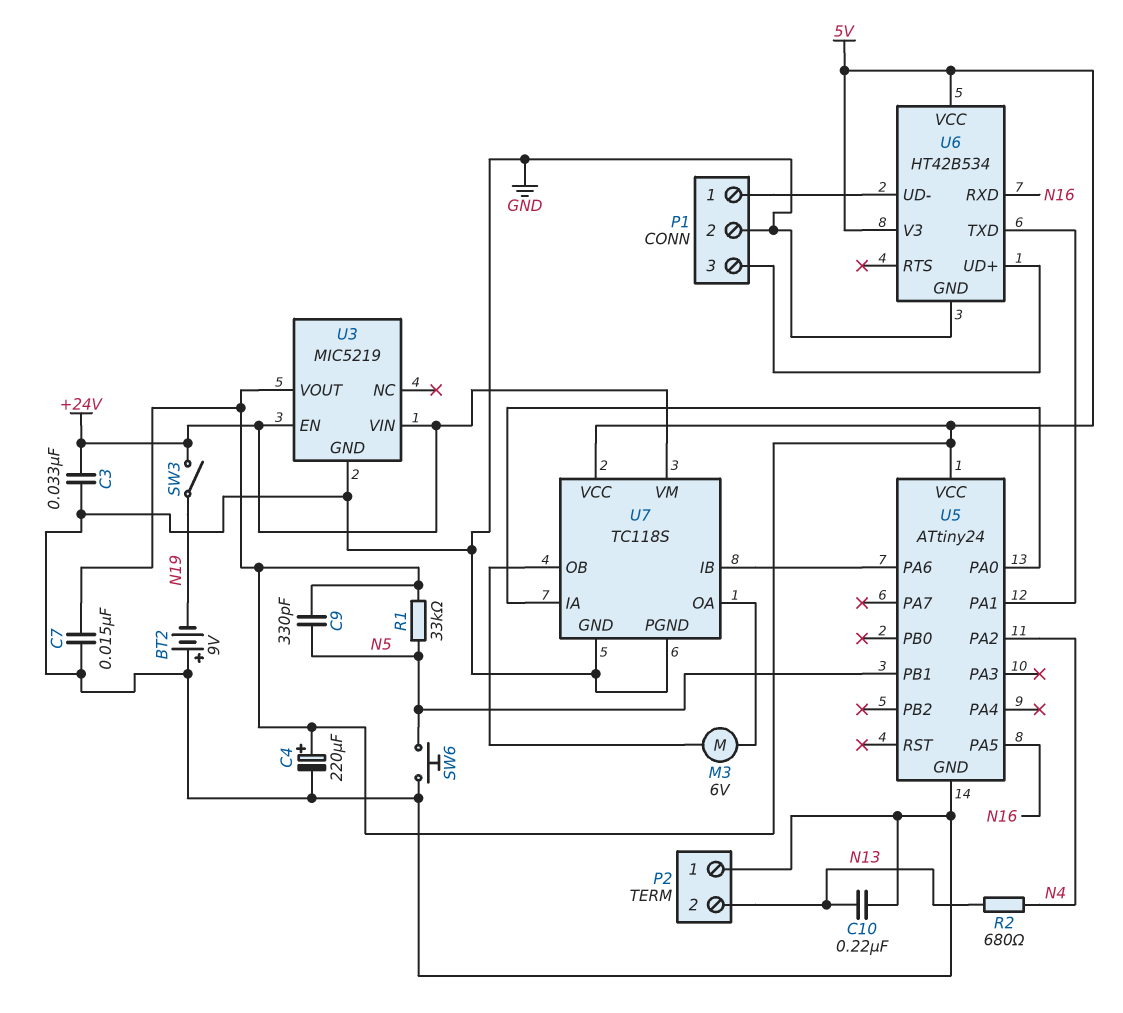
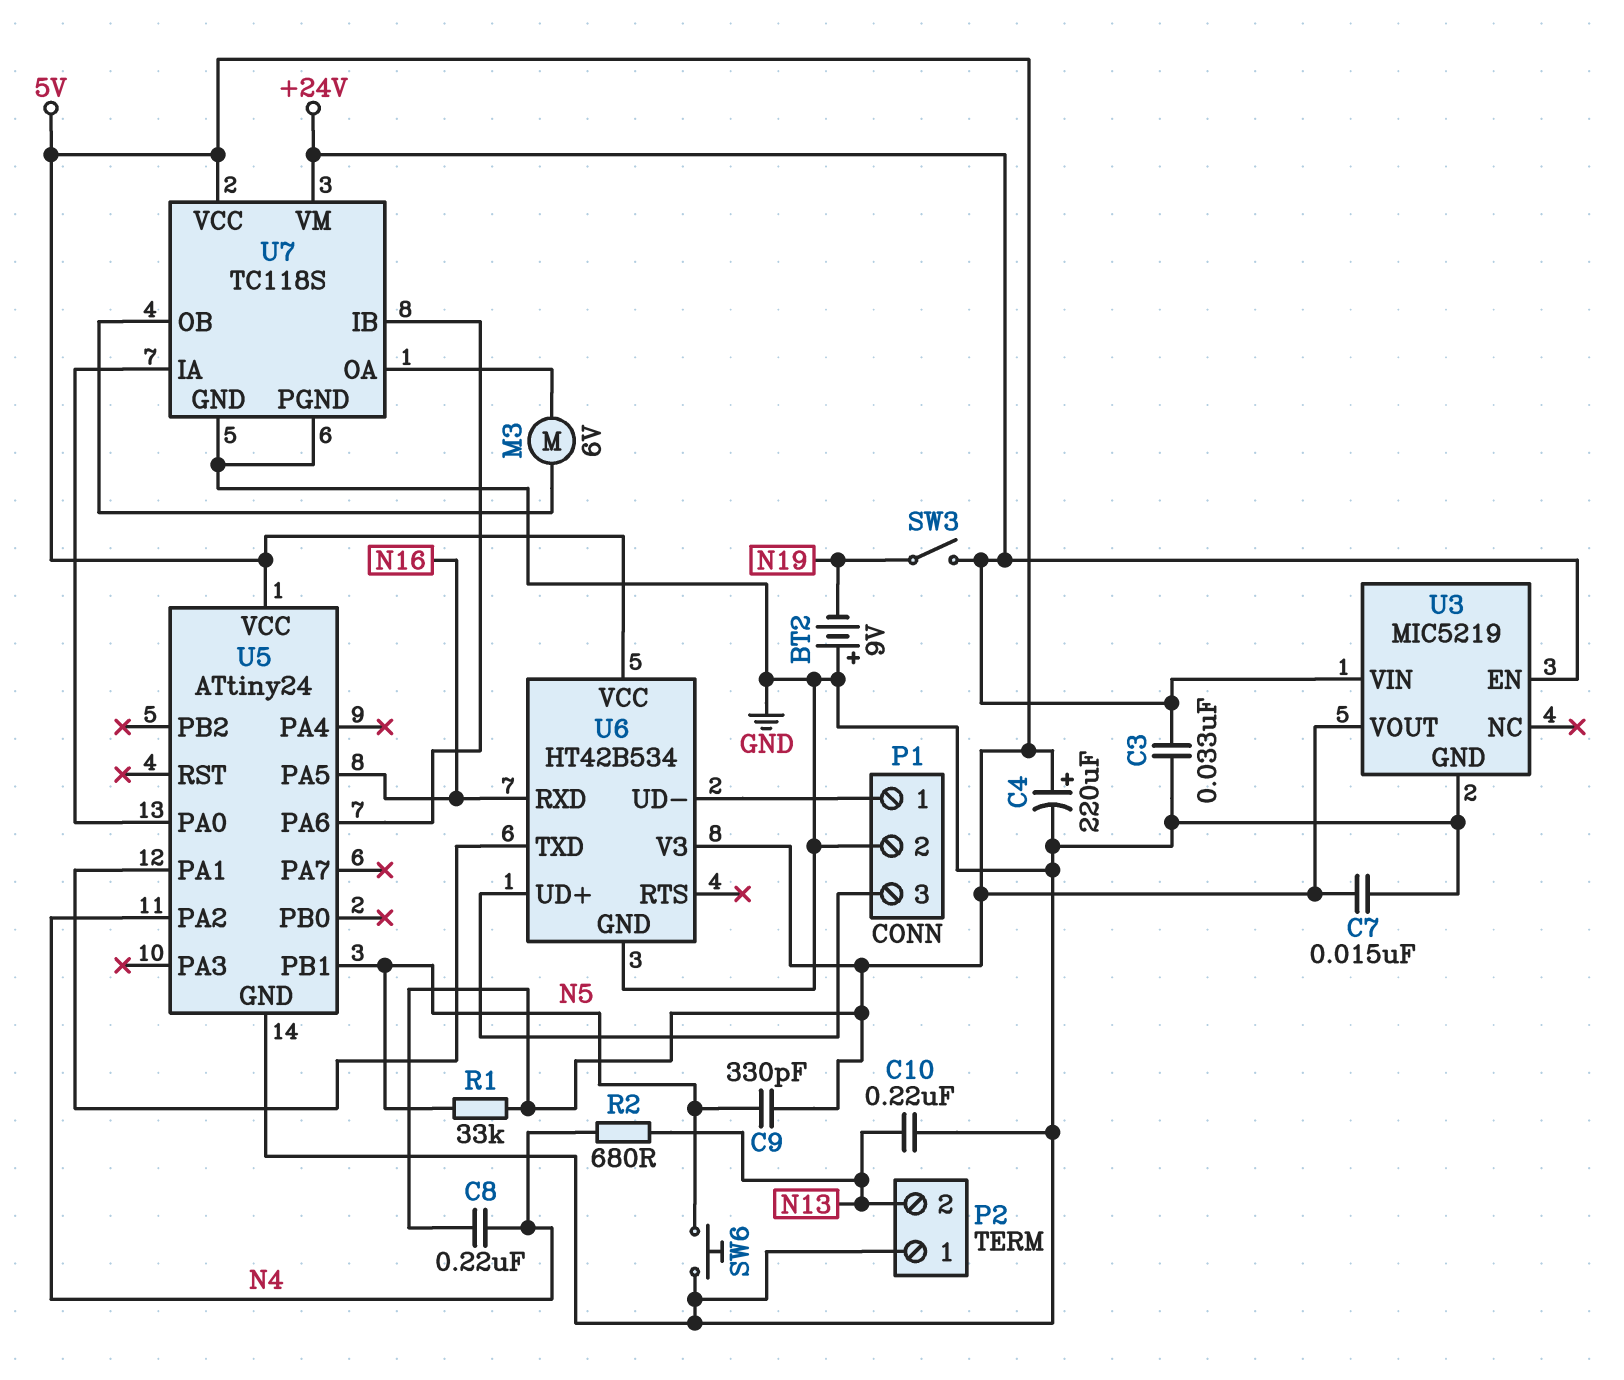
C8: none -> 220nF (5V, N4)

